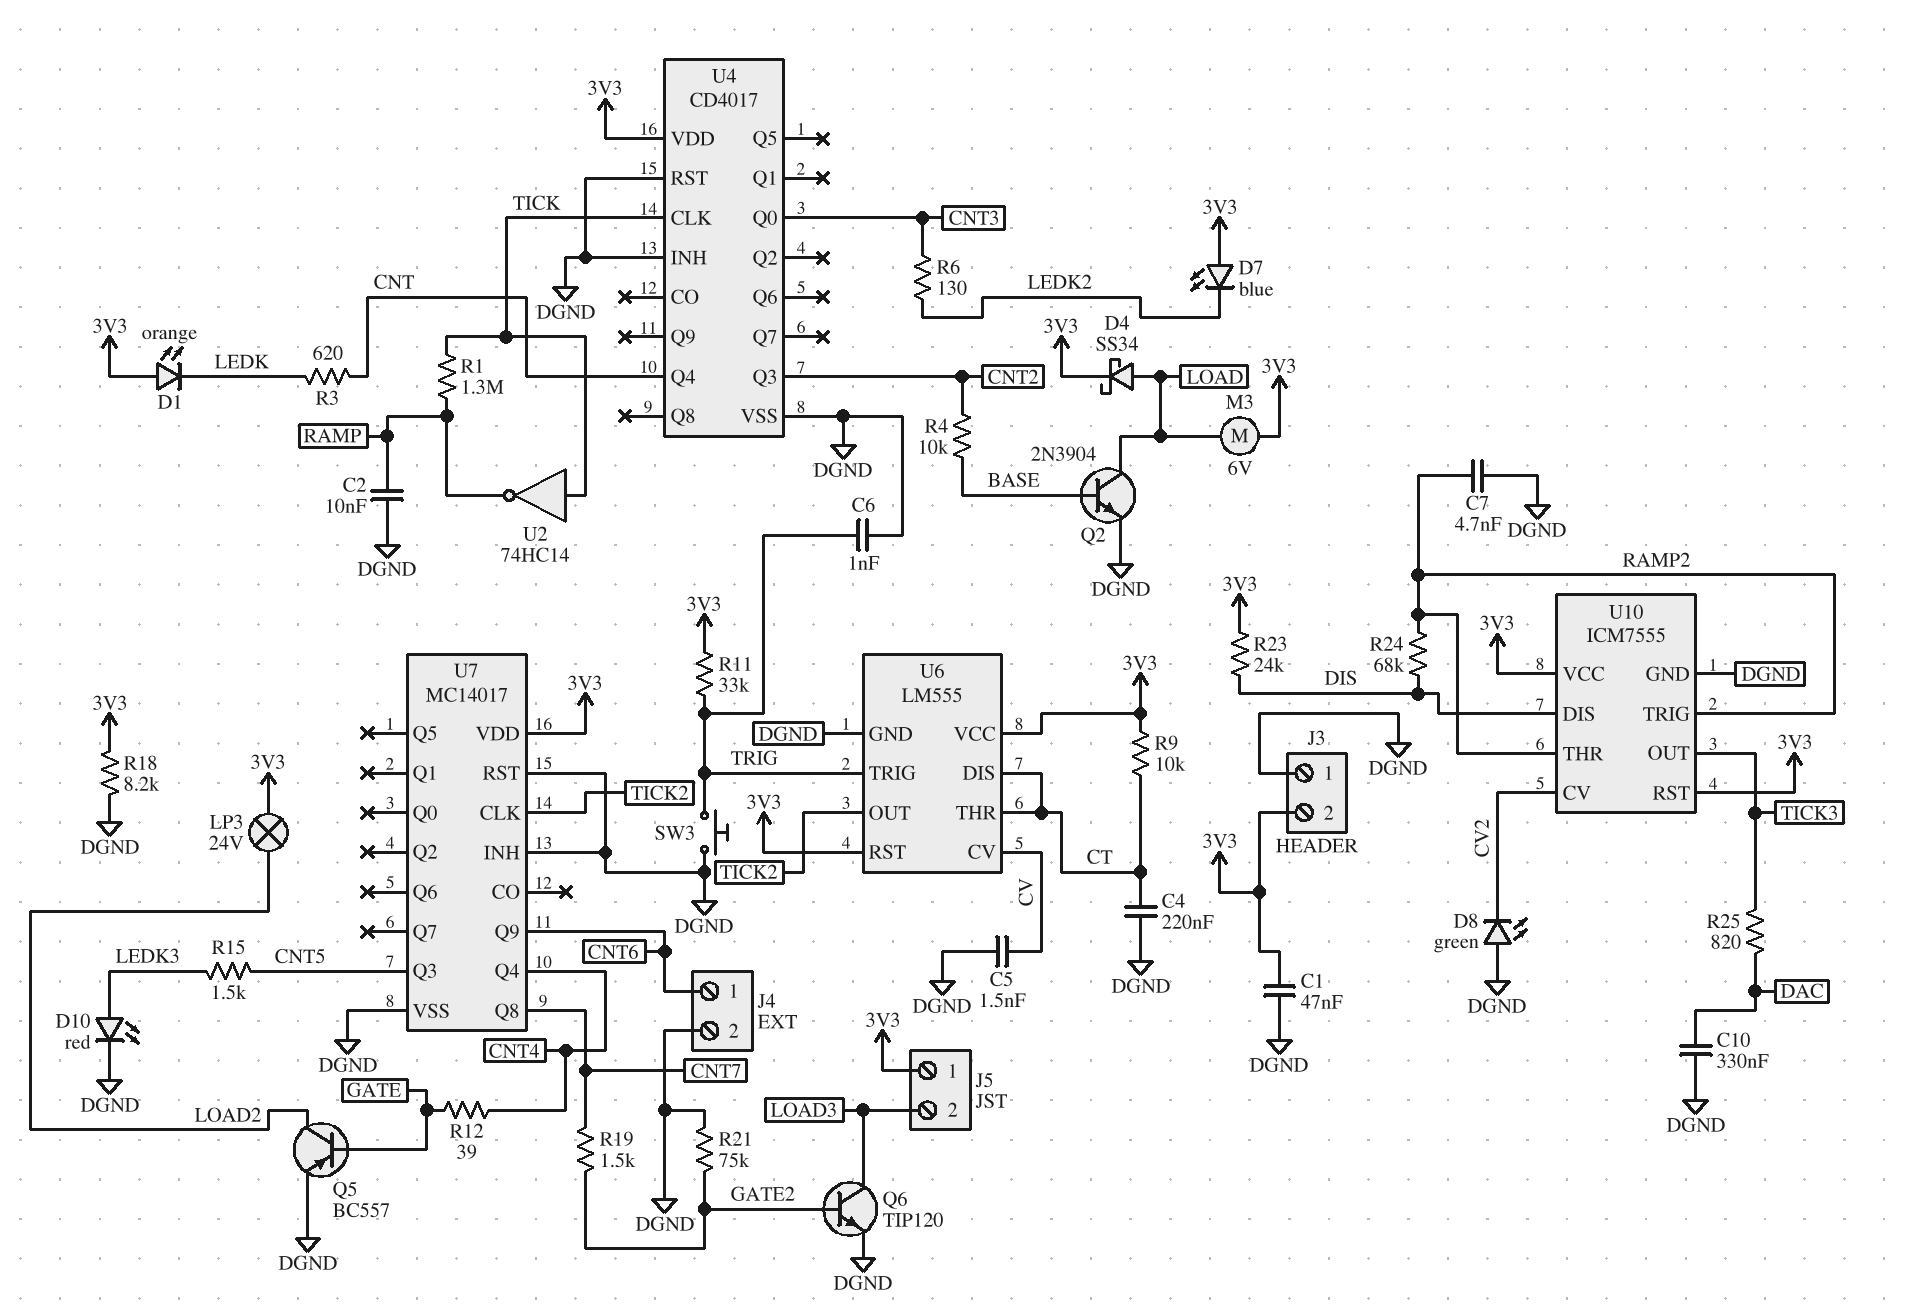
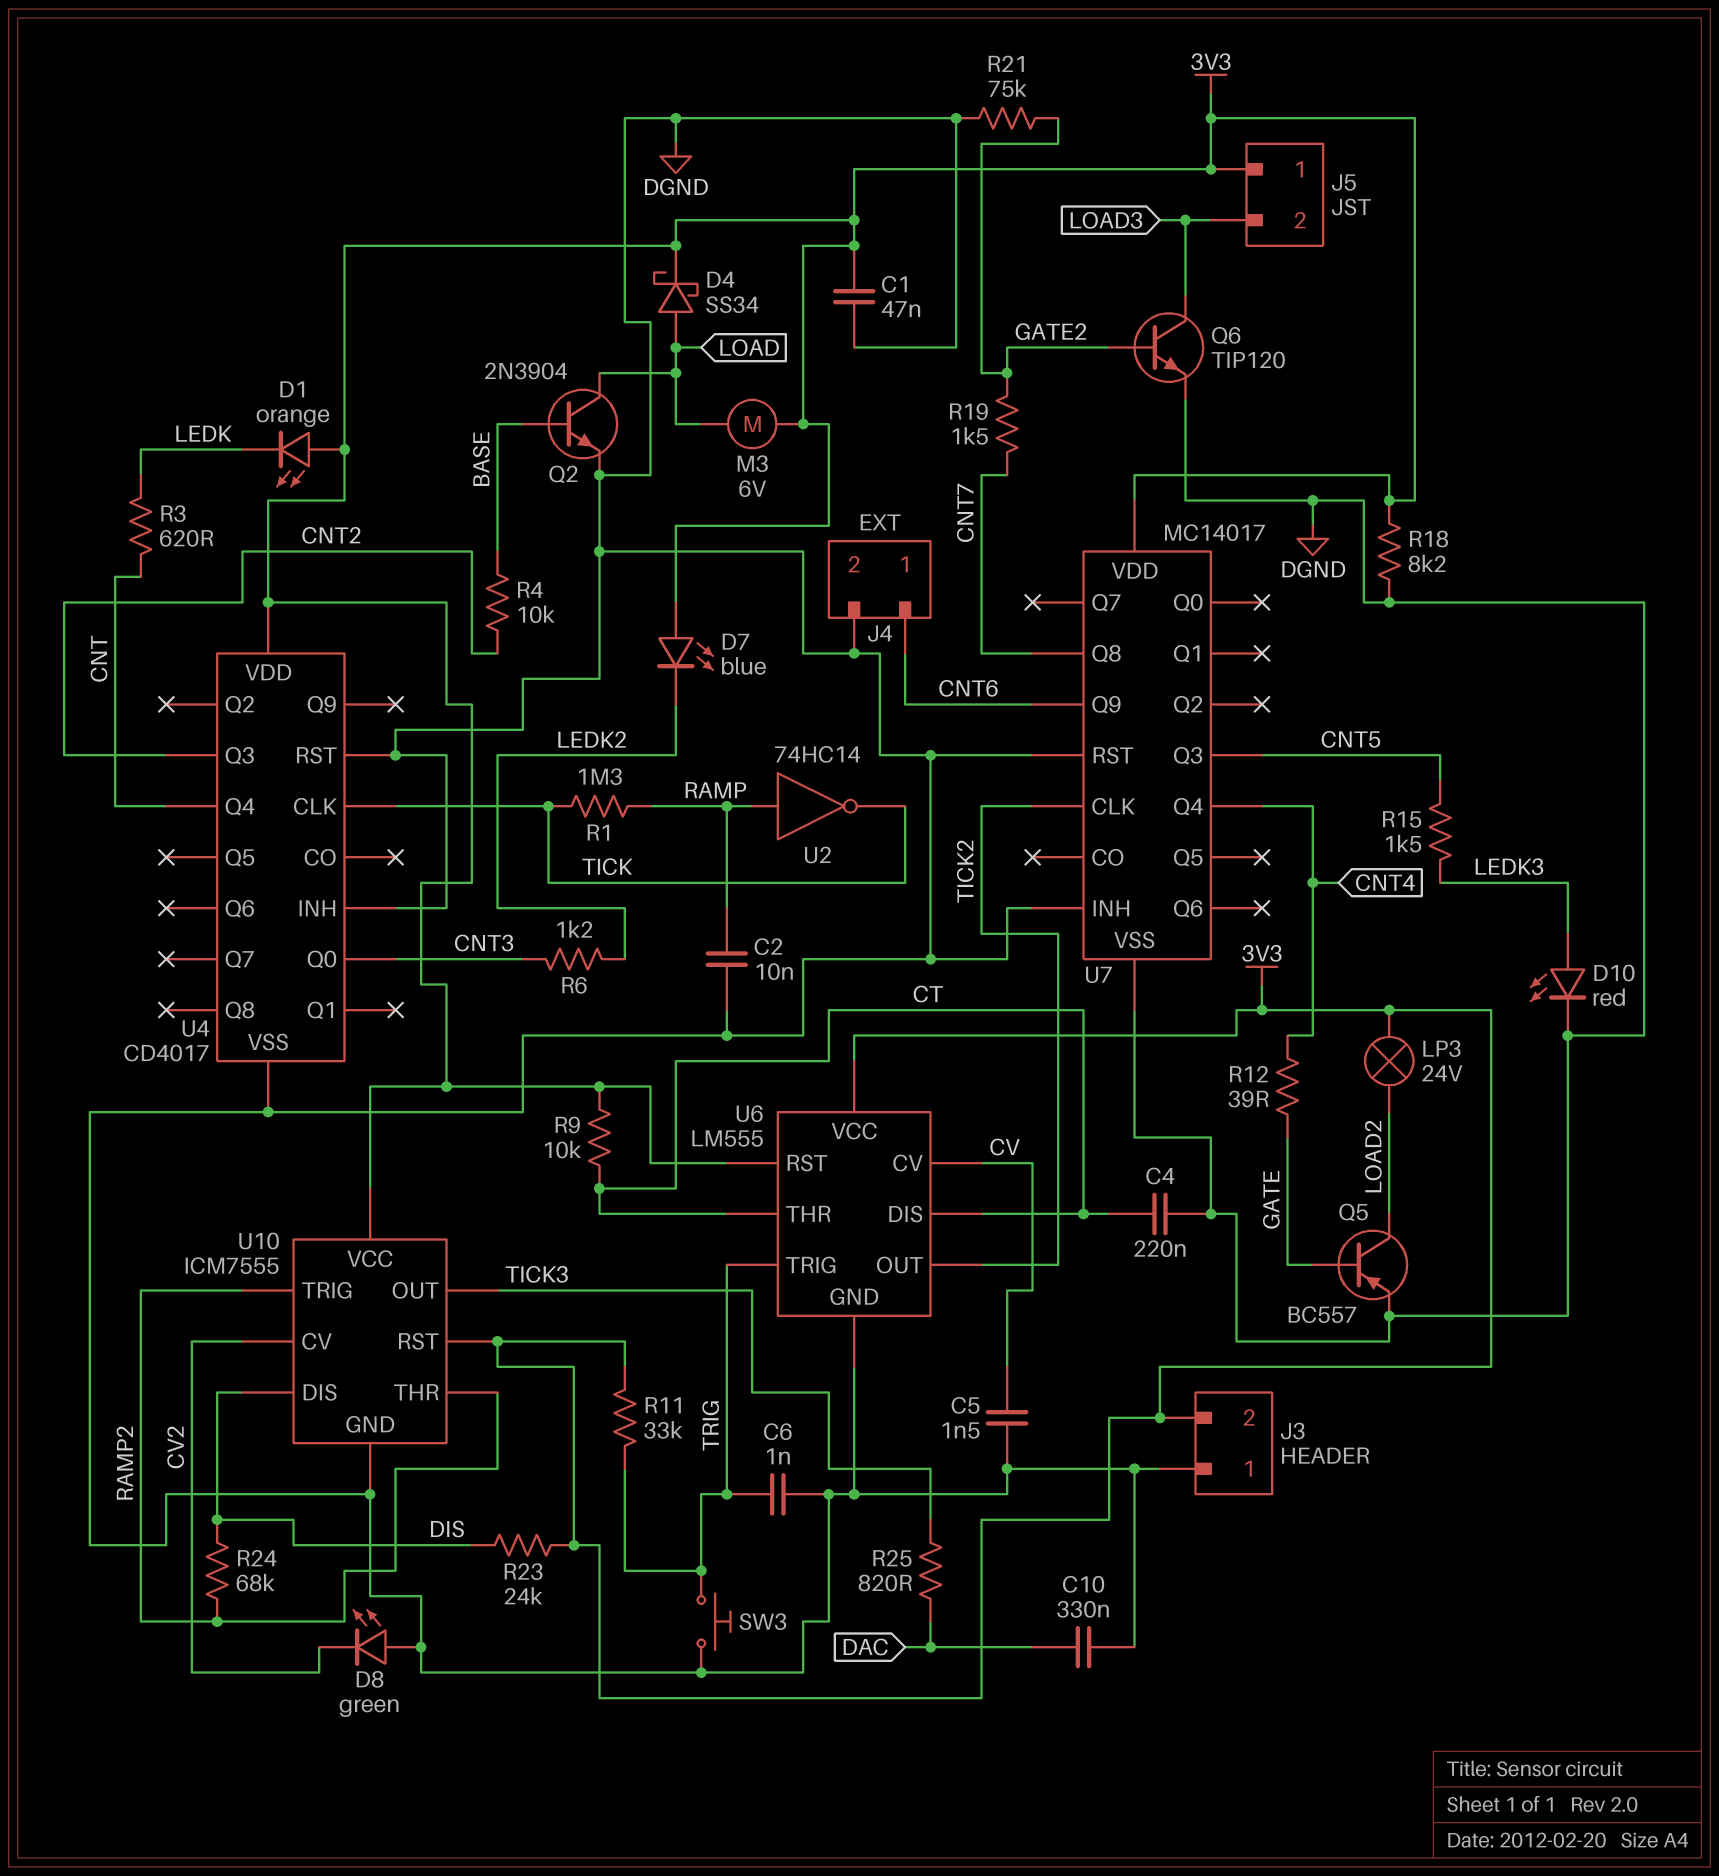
C7: 4.7nF (DGND, RAMP2) -> none
R6: 130 (CNT3, LEDK2) -> 1.2k (CNT3, LEDK2)
U2: NOT 74HC14 (in TICK, out RAMP) -> NOT 74HC14 (in RAMP, out TICK)

